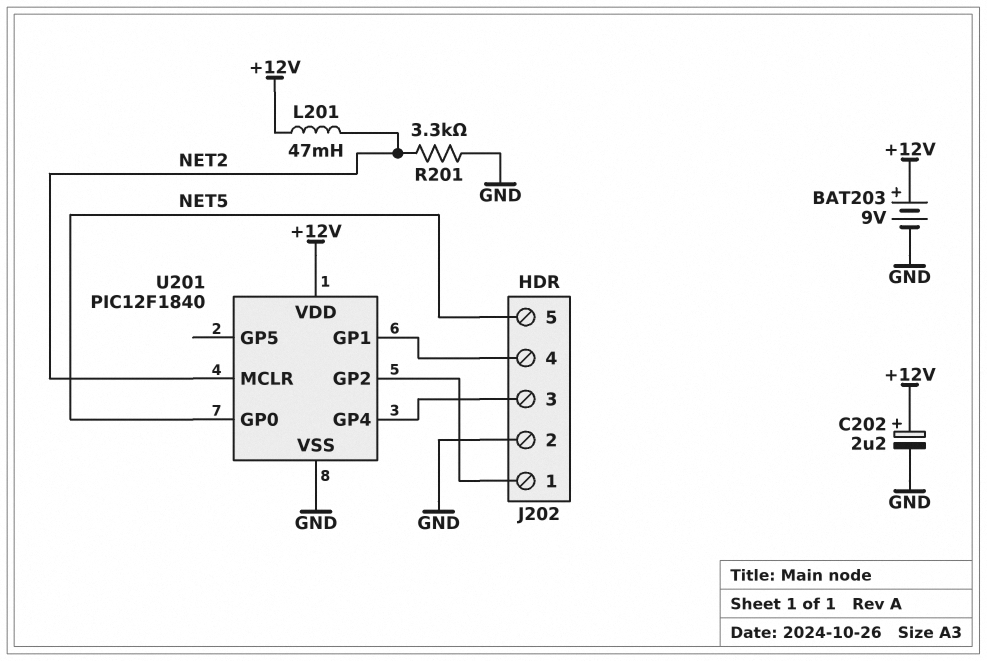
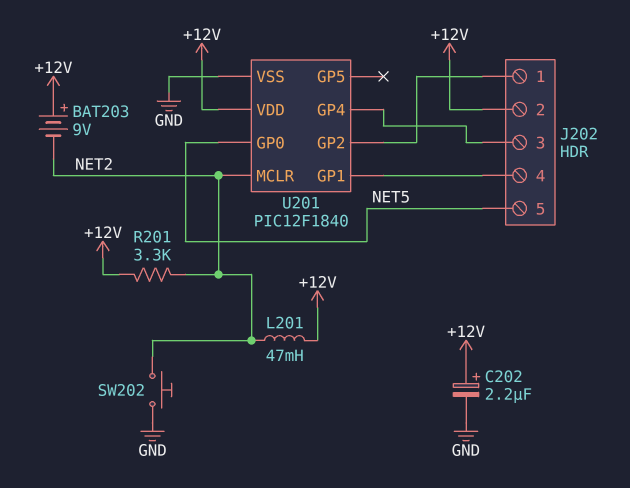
BAT203: 9V (plus +12V, minus GND) -> 9V (plus +12V, minus NET2)
J202 pin 2: GND -> +12V
R201: 3.3k (GND, NET2) -> 3.3k (+12V, NET2)
SW202: none -> button (GND, NET2)

